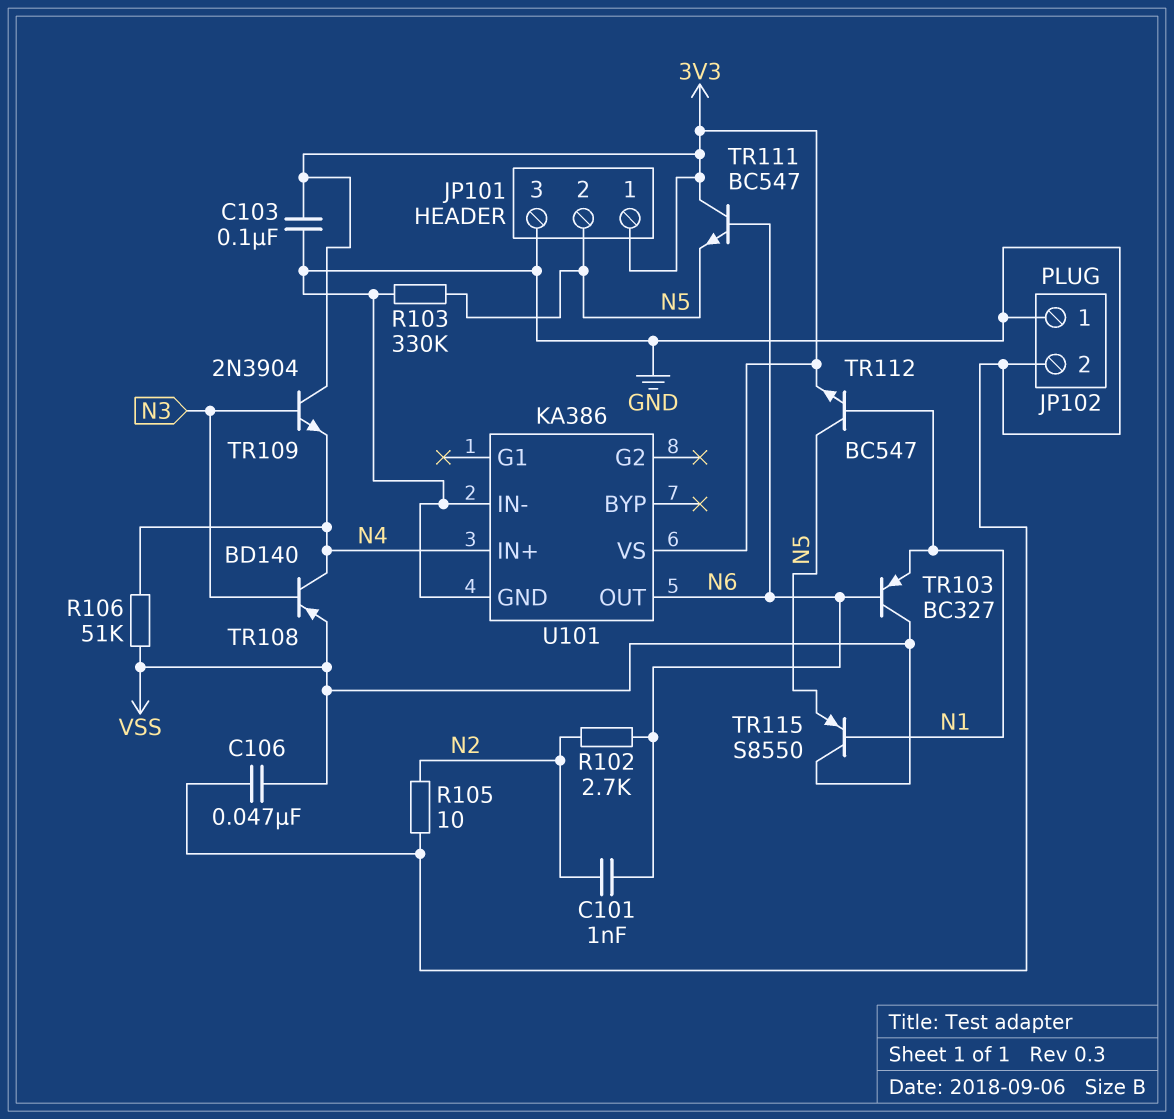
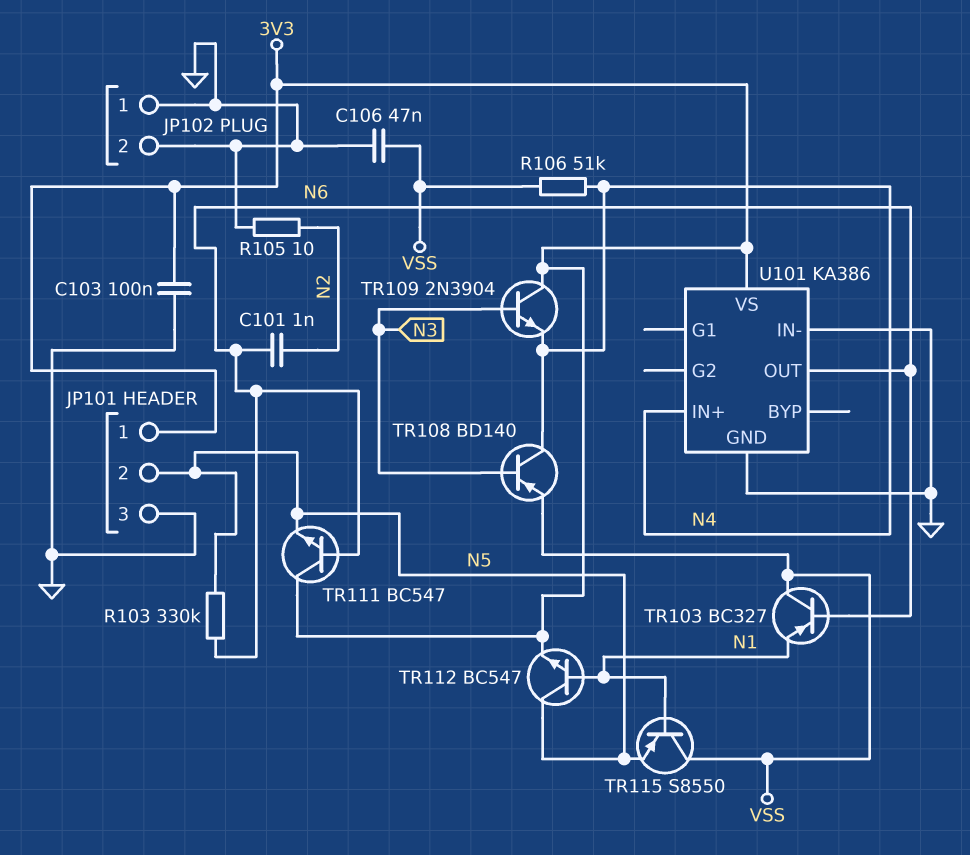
R102: 2.7k (N2, N6) -> none
R103: 330k (GND, N5) -> 330k (N5, N6)

